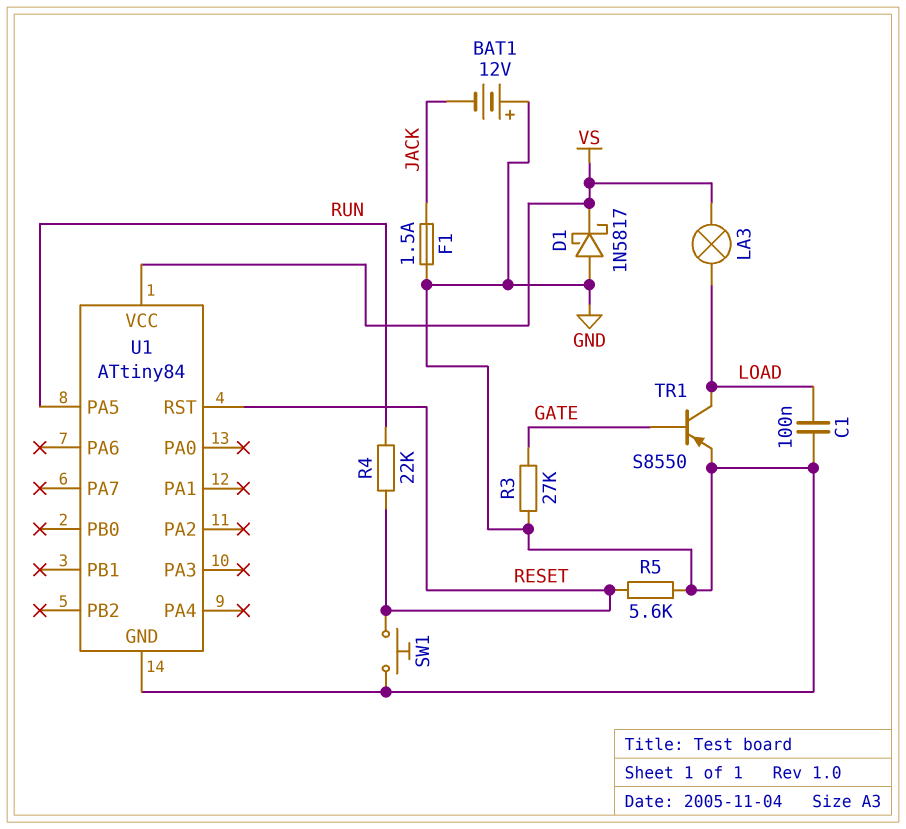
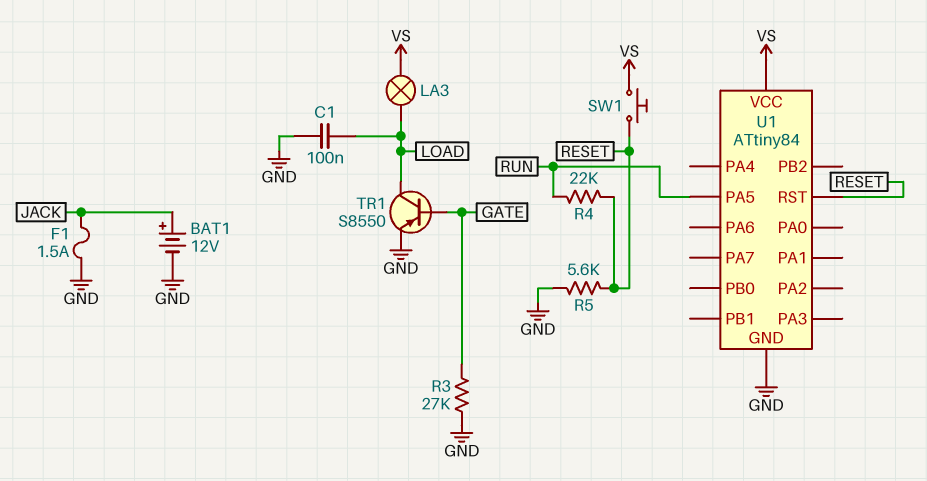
BAT1: 12V (plus GND, minus JACK) -> 12V (plus JACK, minus GND)
D1: schottky 1N5817 (A GND, K VS) -> none
SW1: button (GND, RESET) -> button (RESET, VS)

